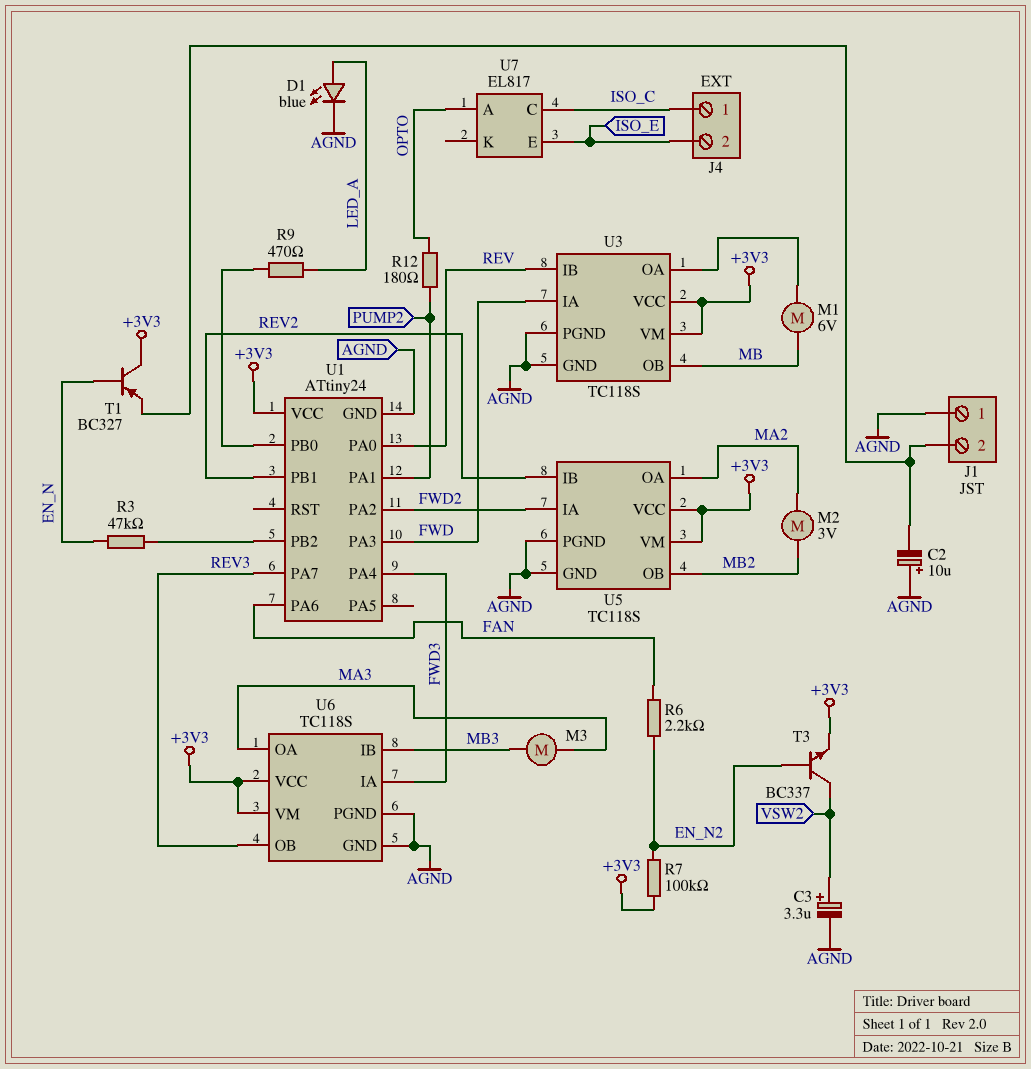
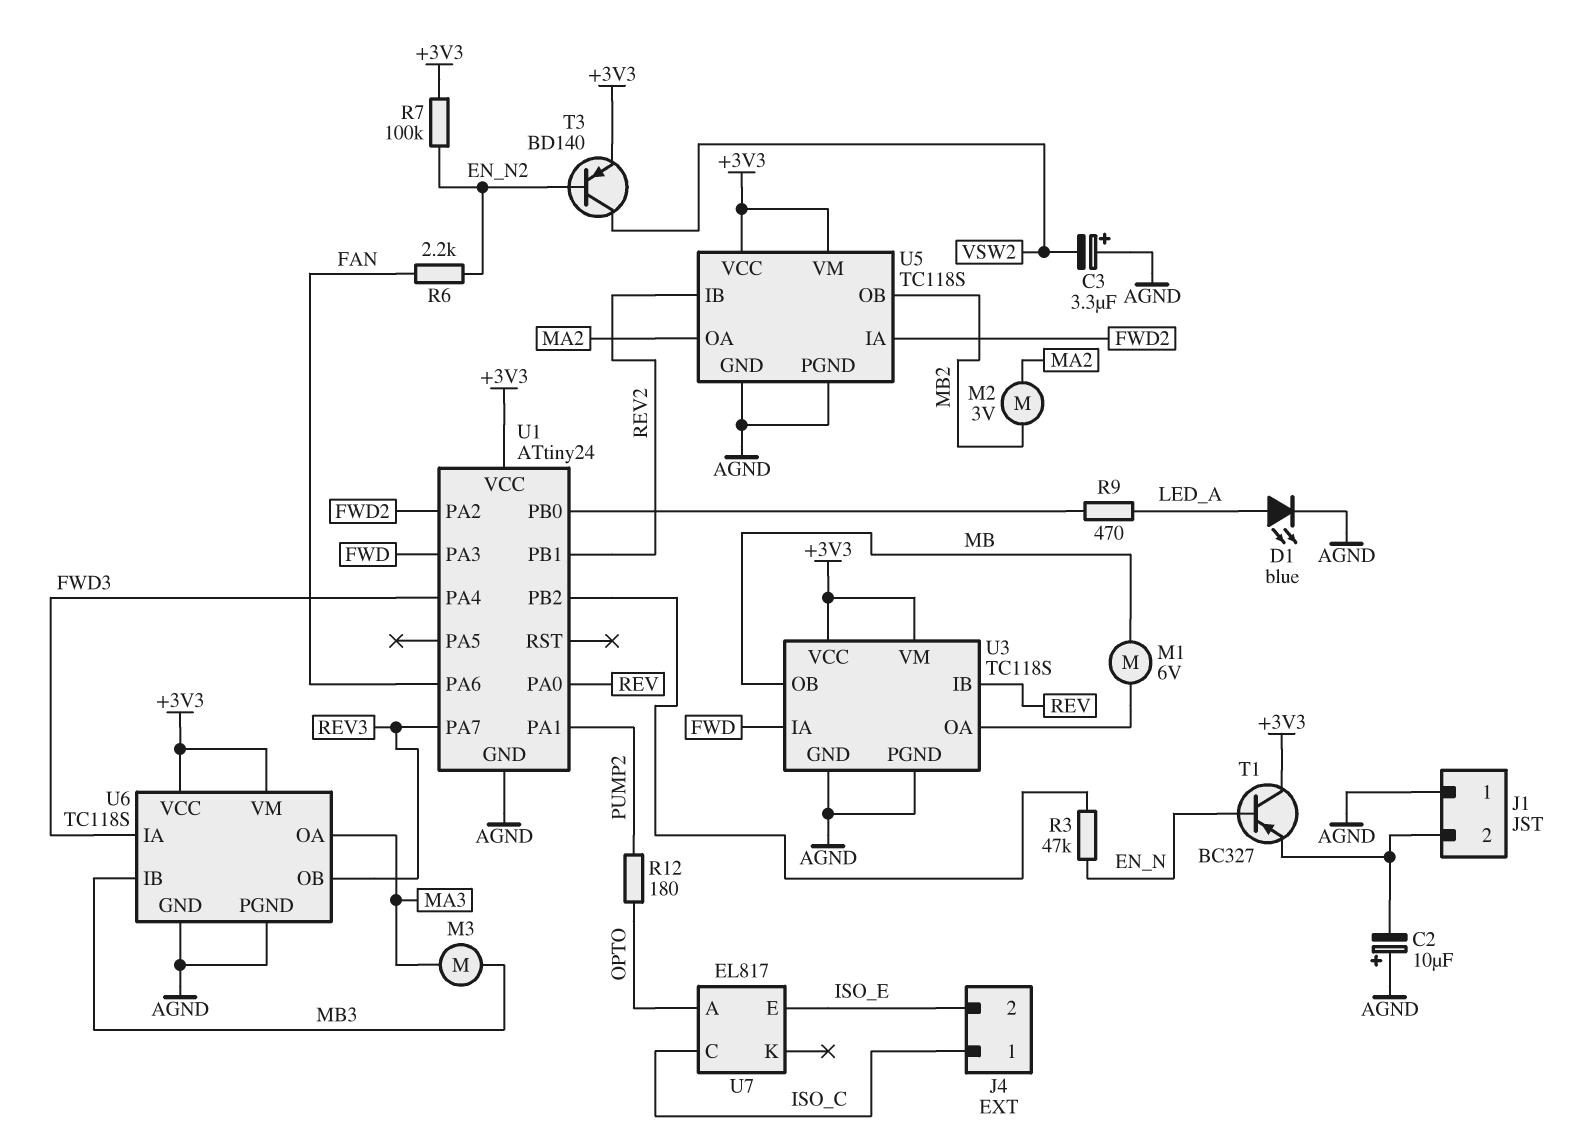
C3: 3.3uF (plus VSW2, minus AGND) -> 3.3uF (plus AGND, minus VSW2)
T3: NPN BC337 (B EN_N2, C VSW2, E +3V3) -> PNP BD140 (B EN_N2, C VSW2, E +3V3)

